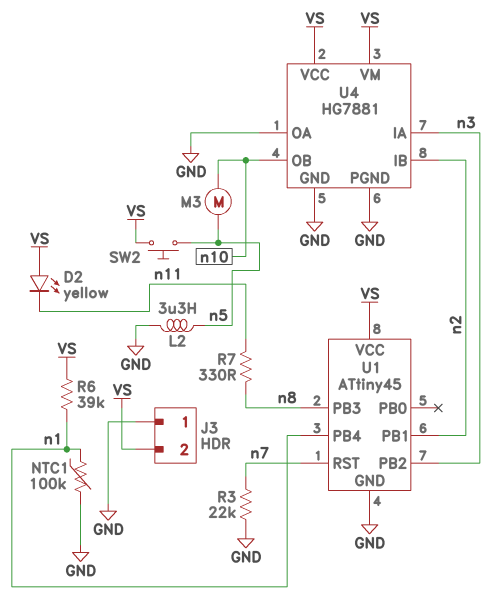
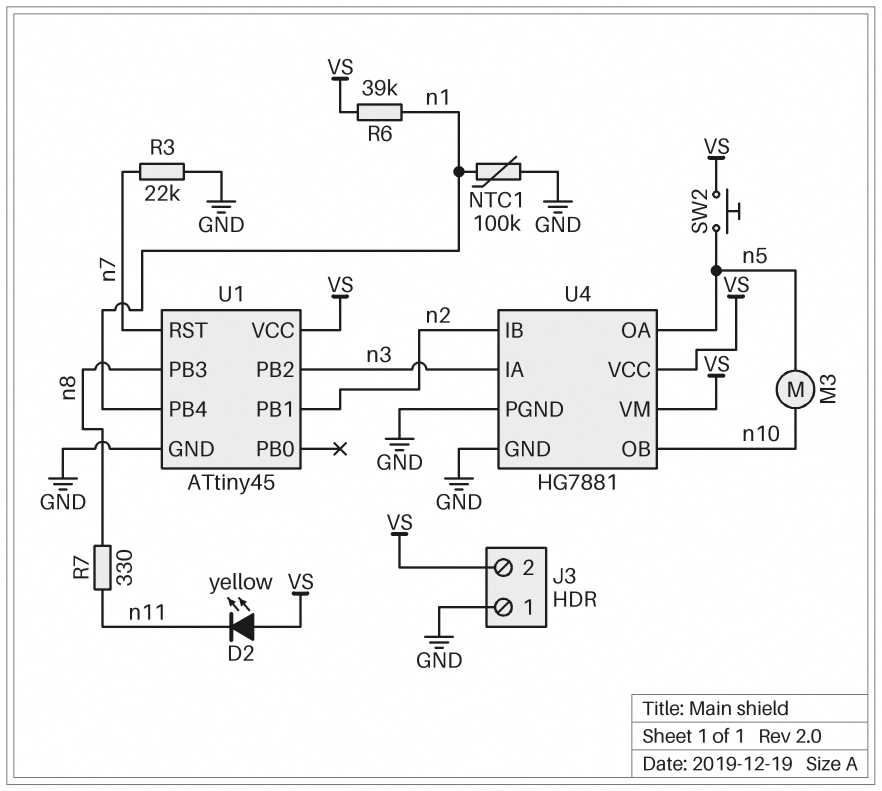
L2: 3.3uH (GND, n5) -> none
U4 pin OA: GND -> n5

